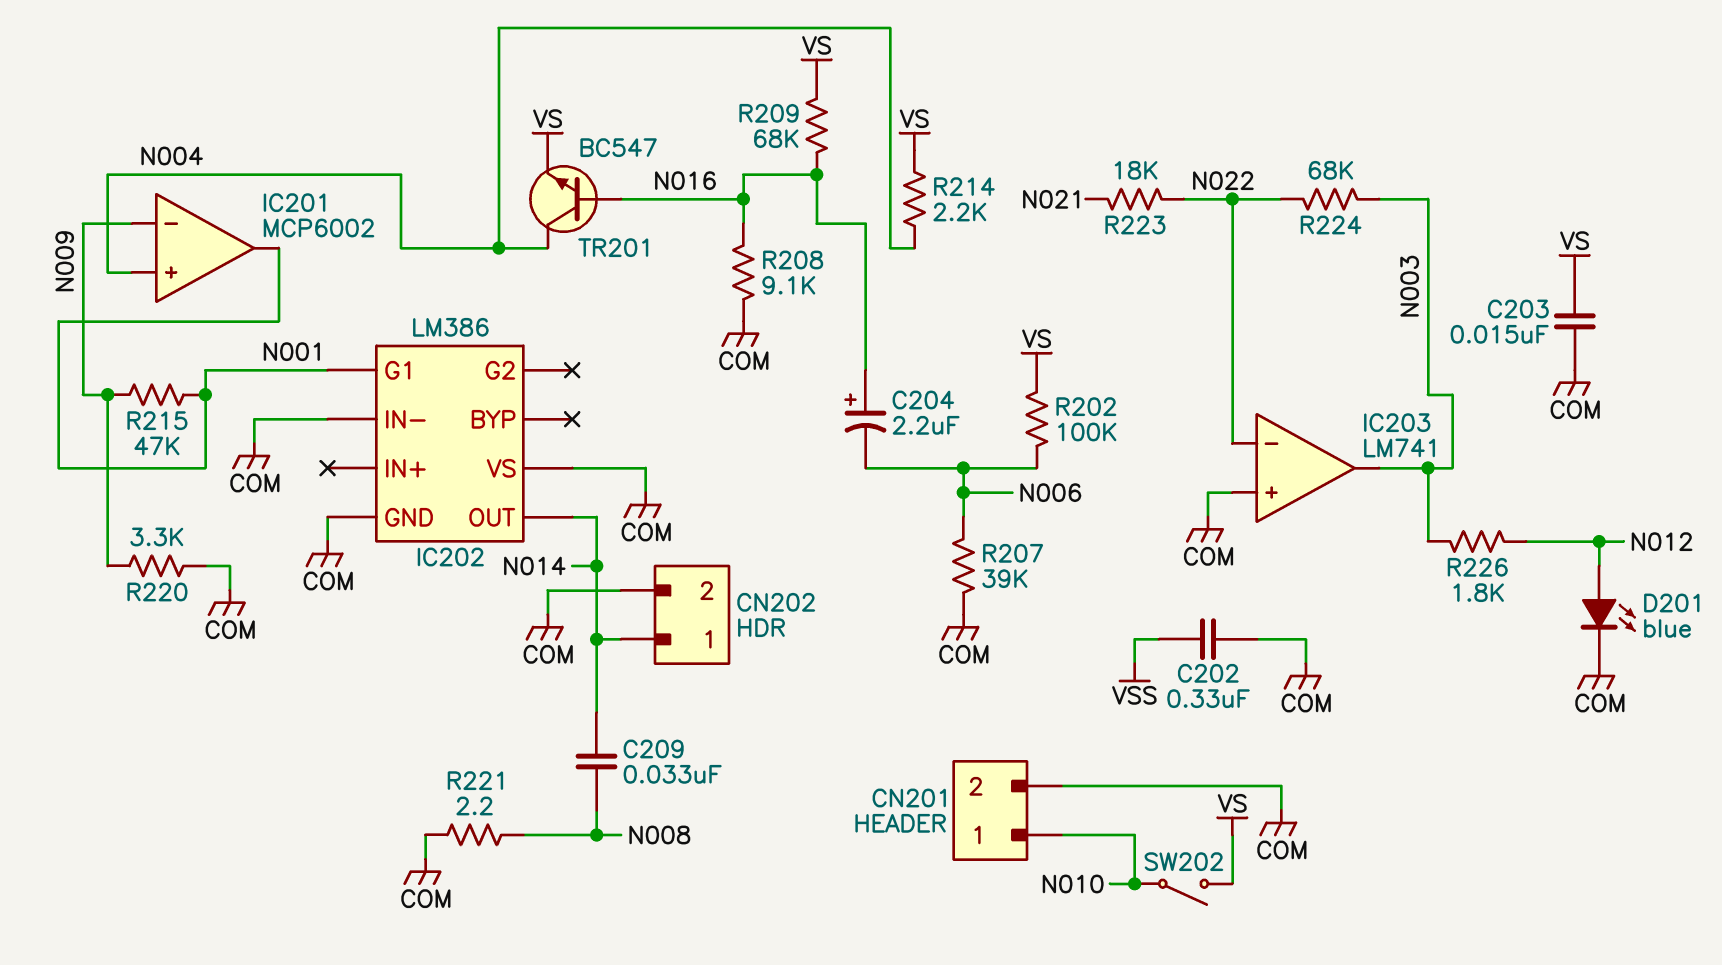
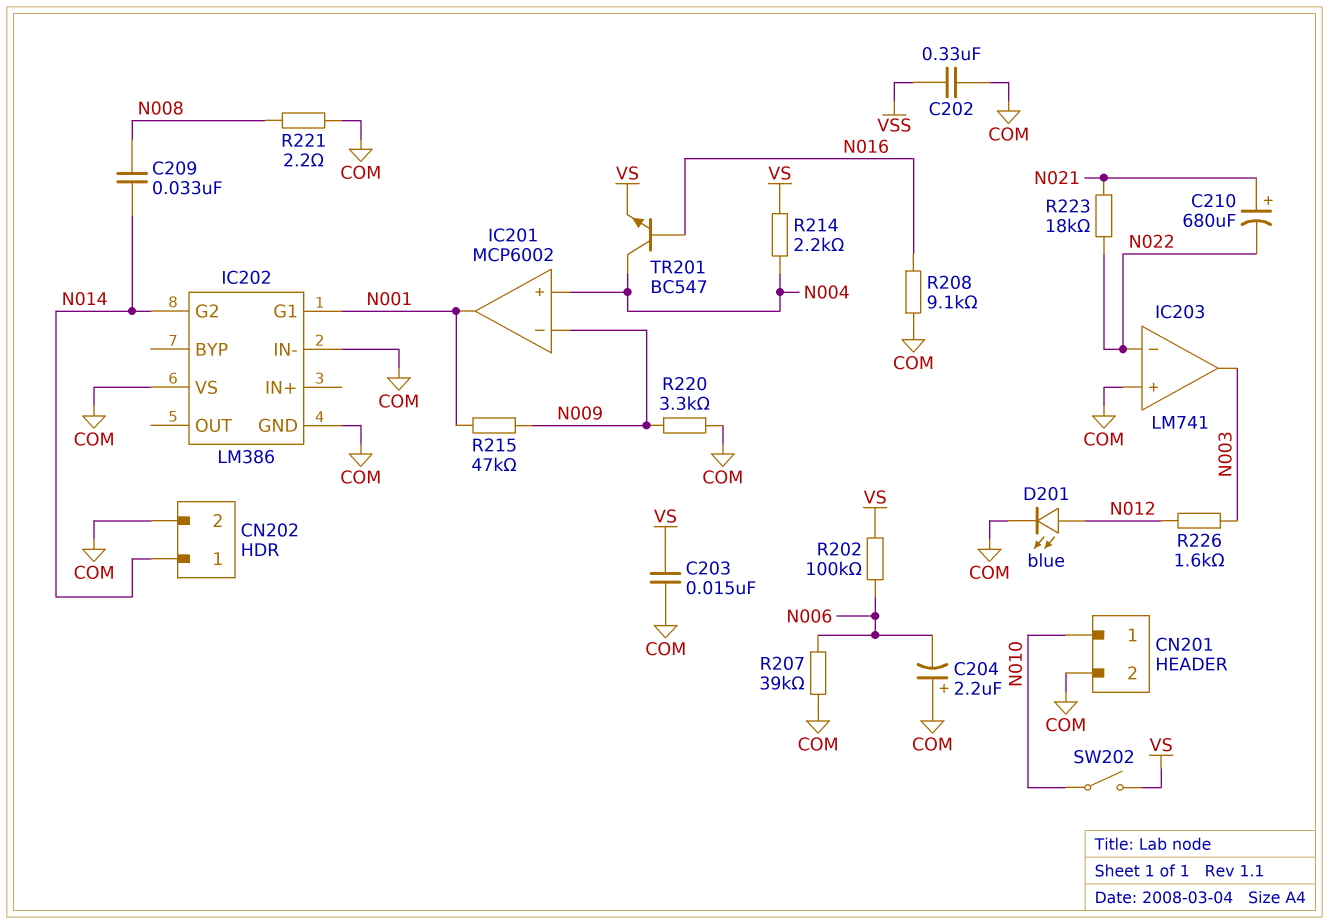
C204: 2.2uF (plus N016, minus N006) -> 2.2uF (plus COM, minus N006)
C210: none -> 680uF (plus N021, minus N022)
IC202 pin G2: none -> N014
IC202 pin OUT: N014 -> none
R209: 68k (N016, VS) -> none
R224: 68k (N003, N022) -> none
R226: 1.8k (N003, N012) -> 1.6k (N003, N012)

